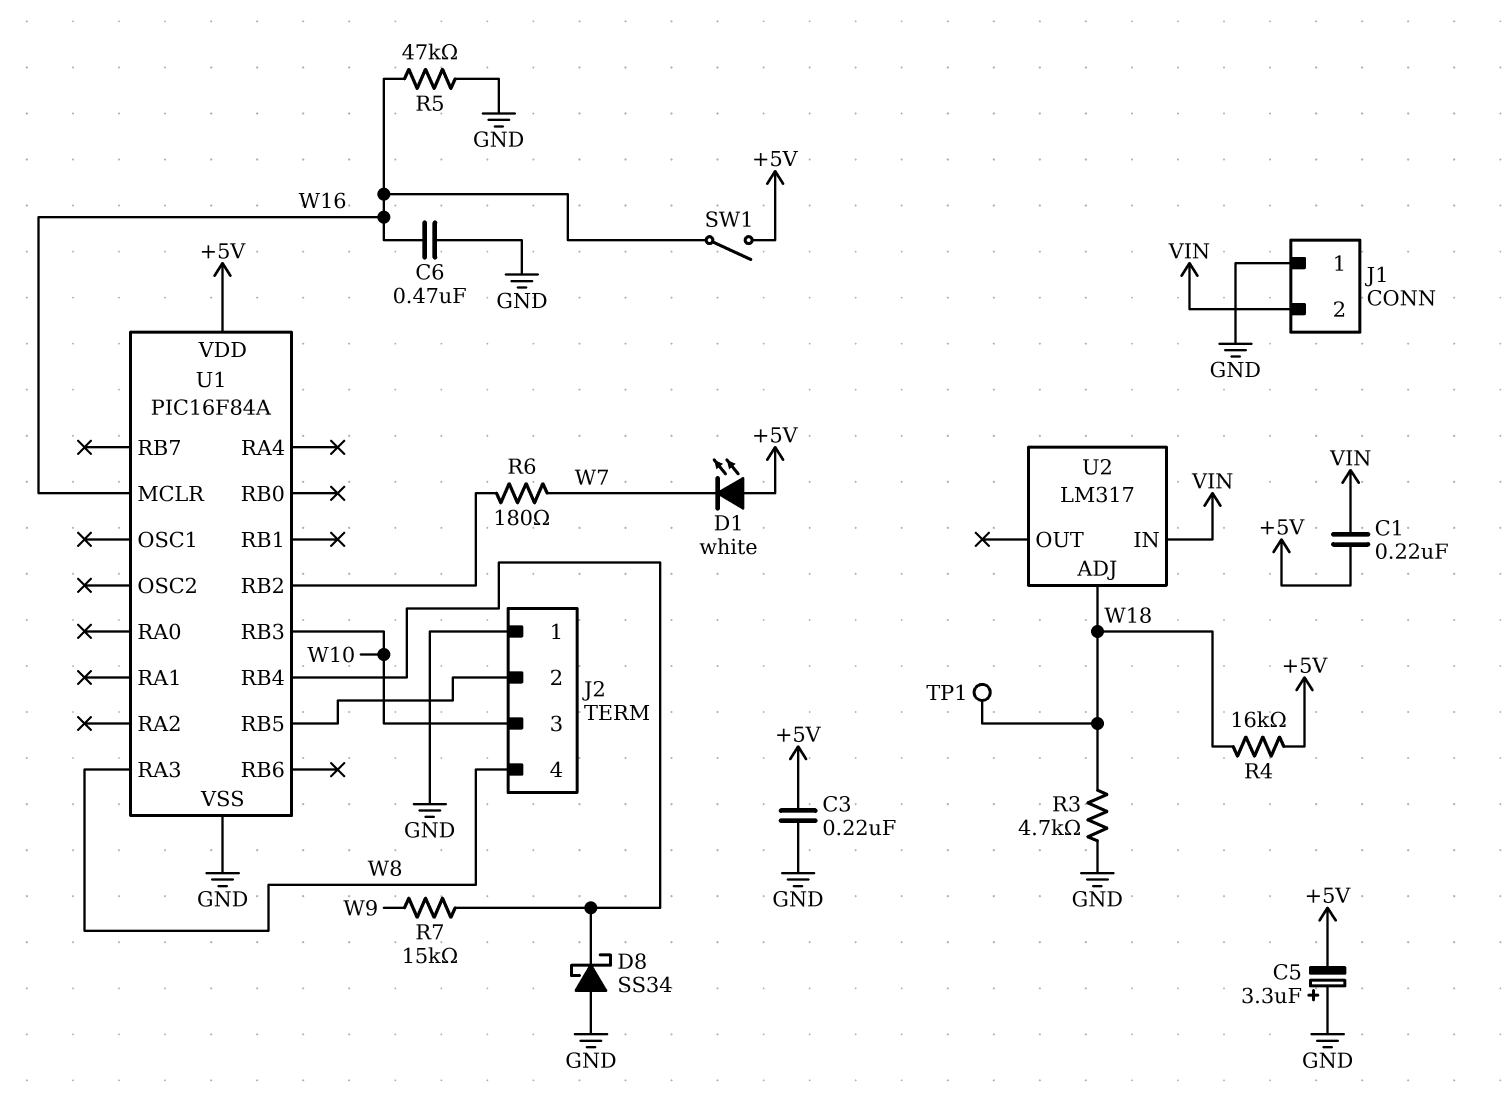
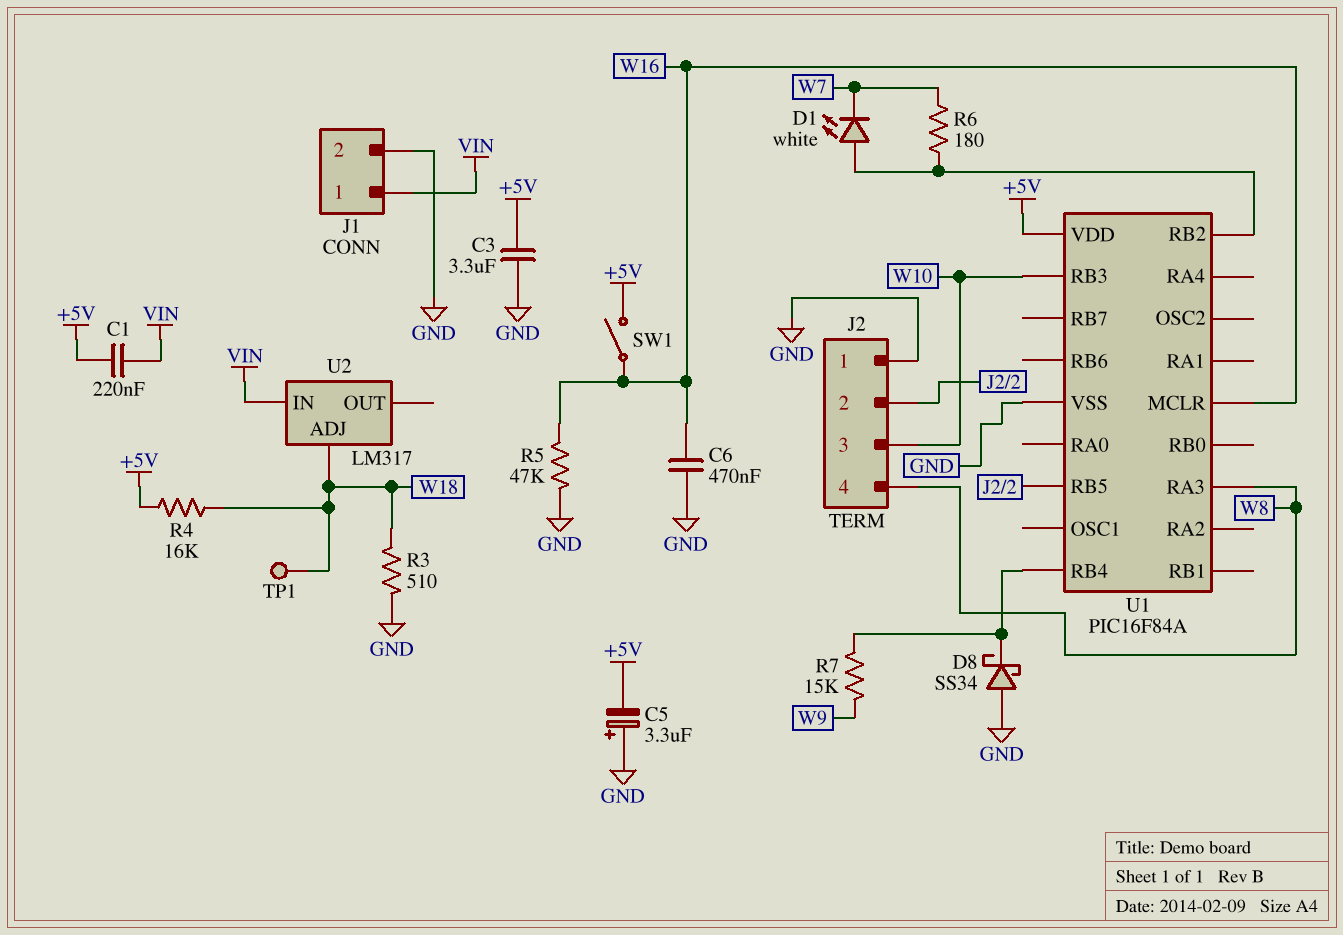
C3: 220nF (+5V, GND) -> 3.3uF (+5V, GND)
D1: LED white (A +5V, K W7) -> LED white (A U1/RB2, K W7)
J1 pin 1: GND -> VIN
J1 pin 2: VIN -> GND
R3: 4.7k (GND, W18) -> 510 (GND, W18)

